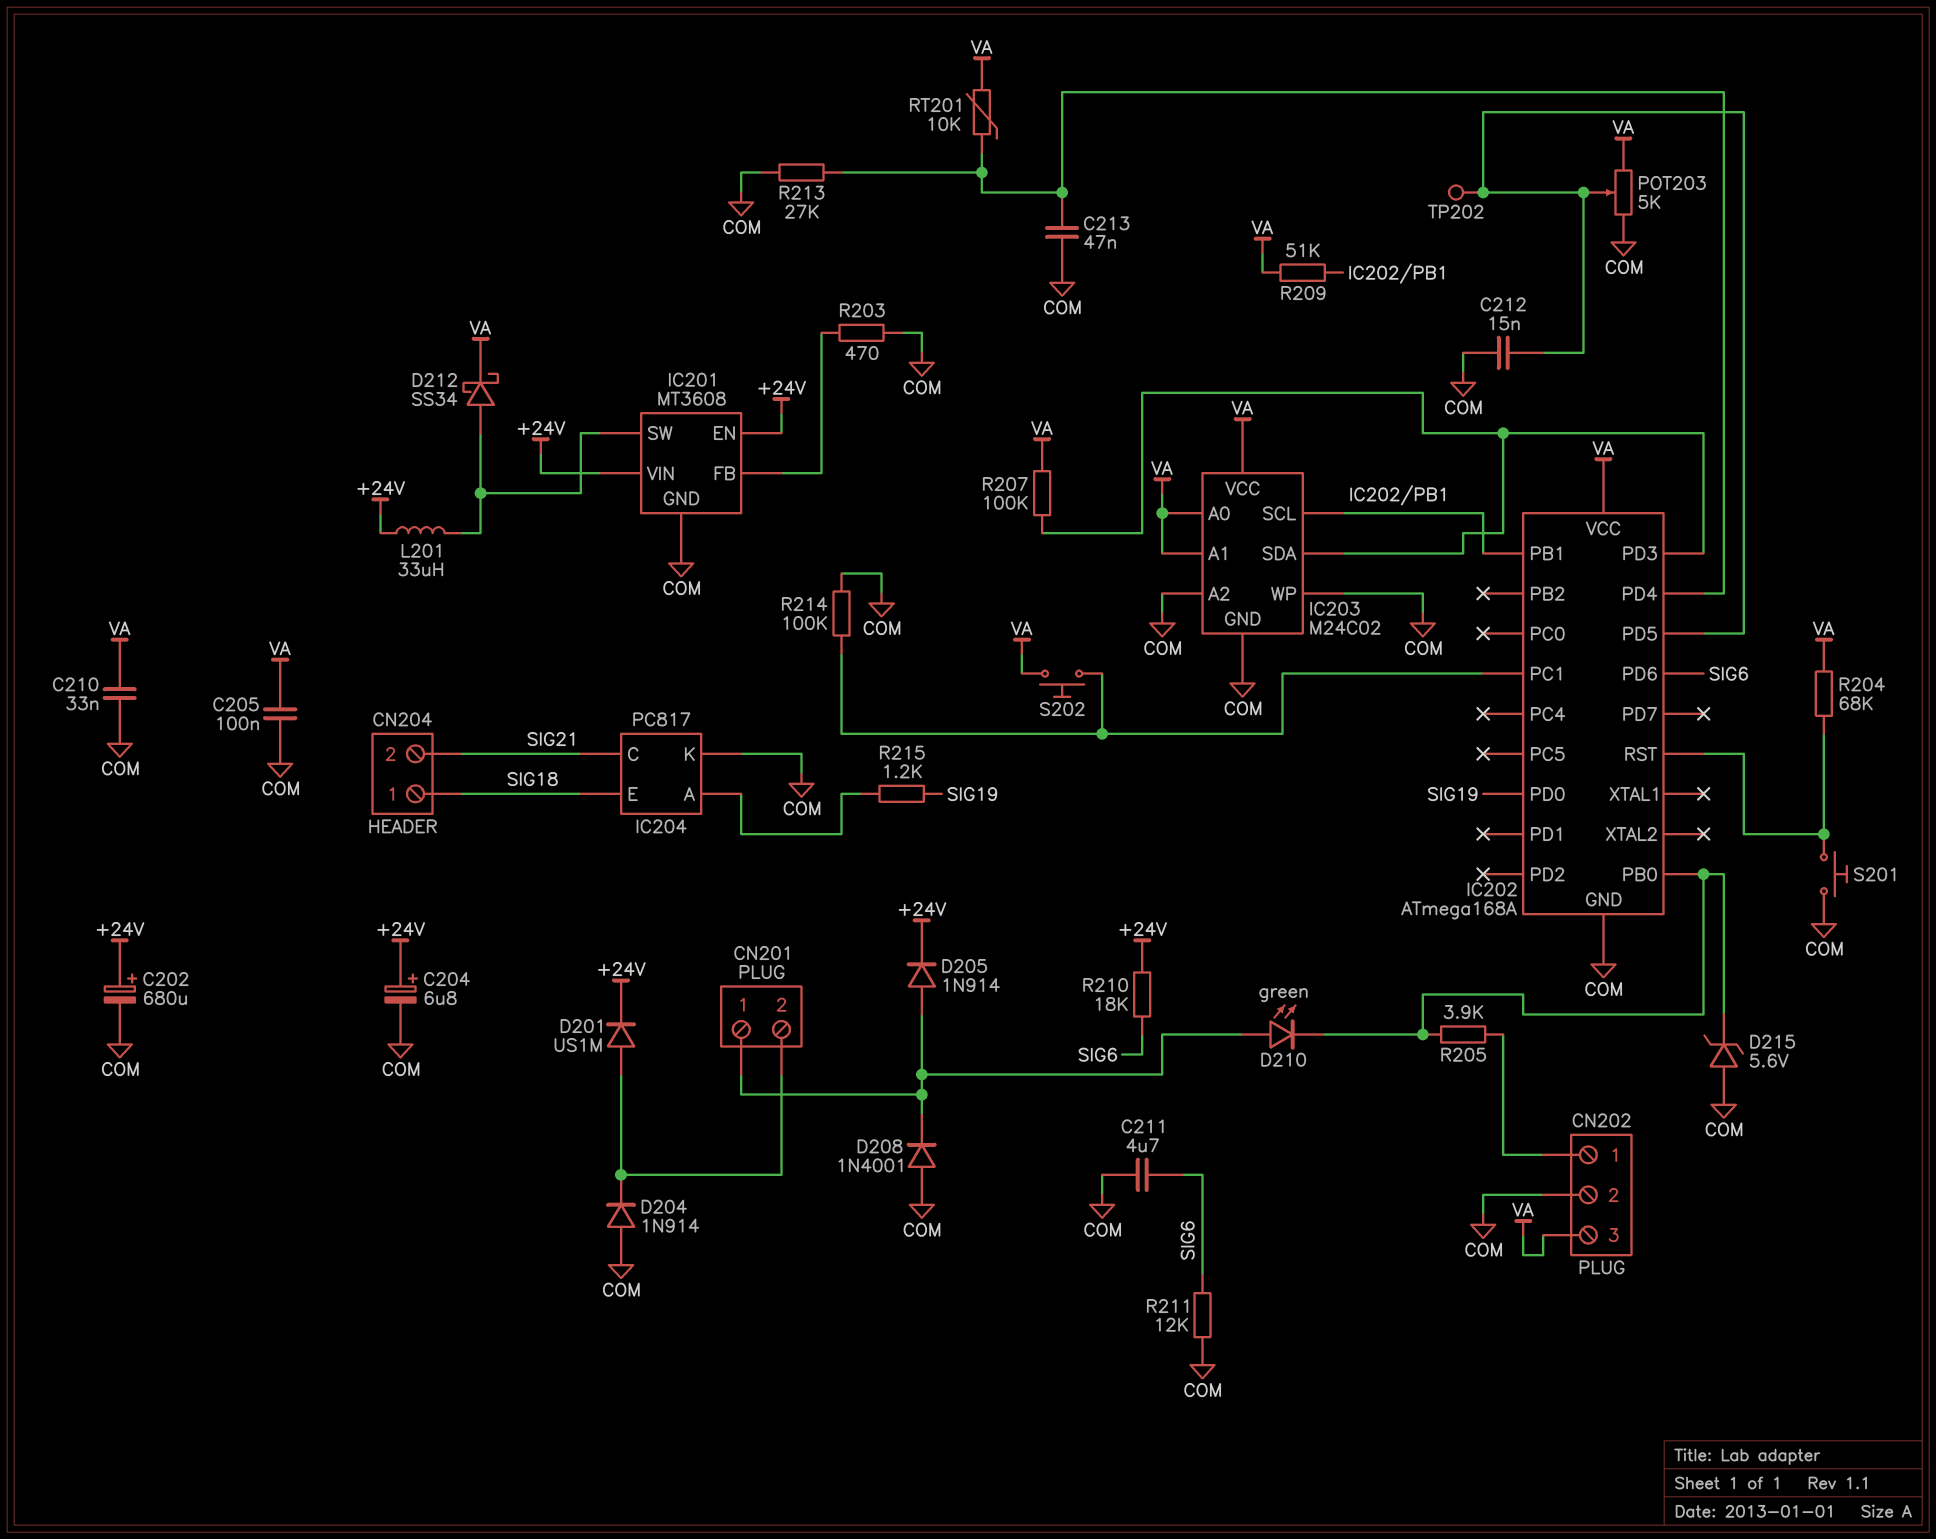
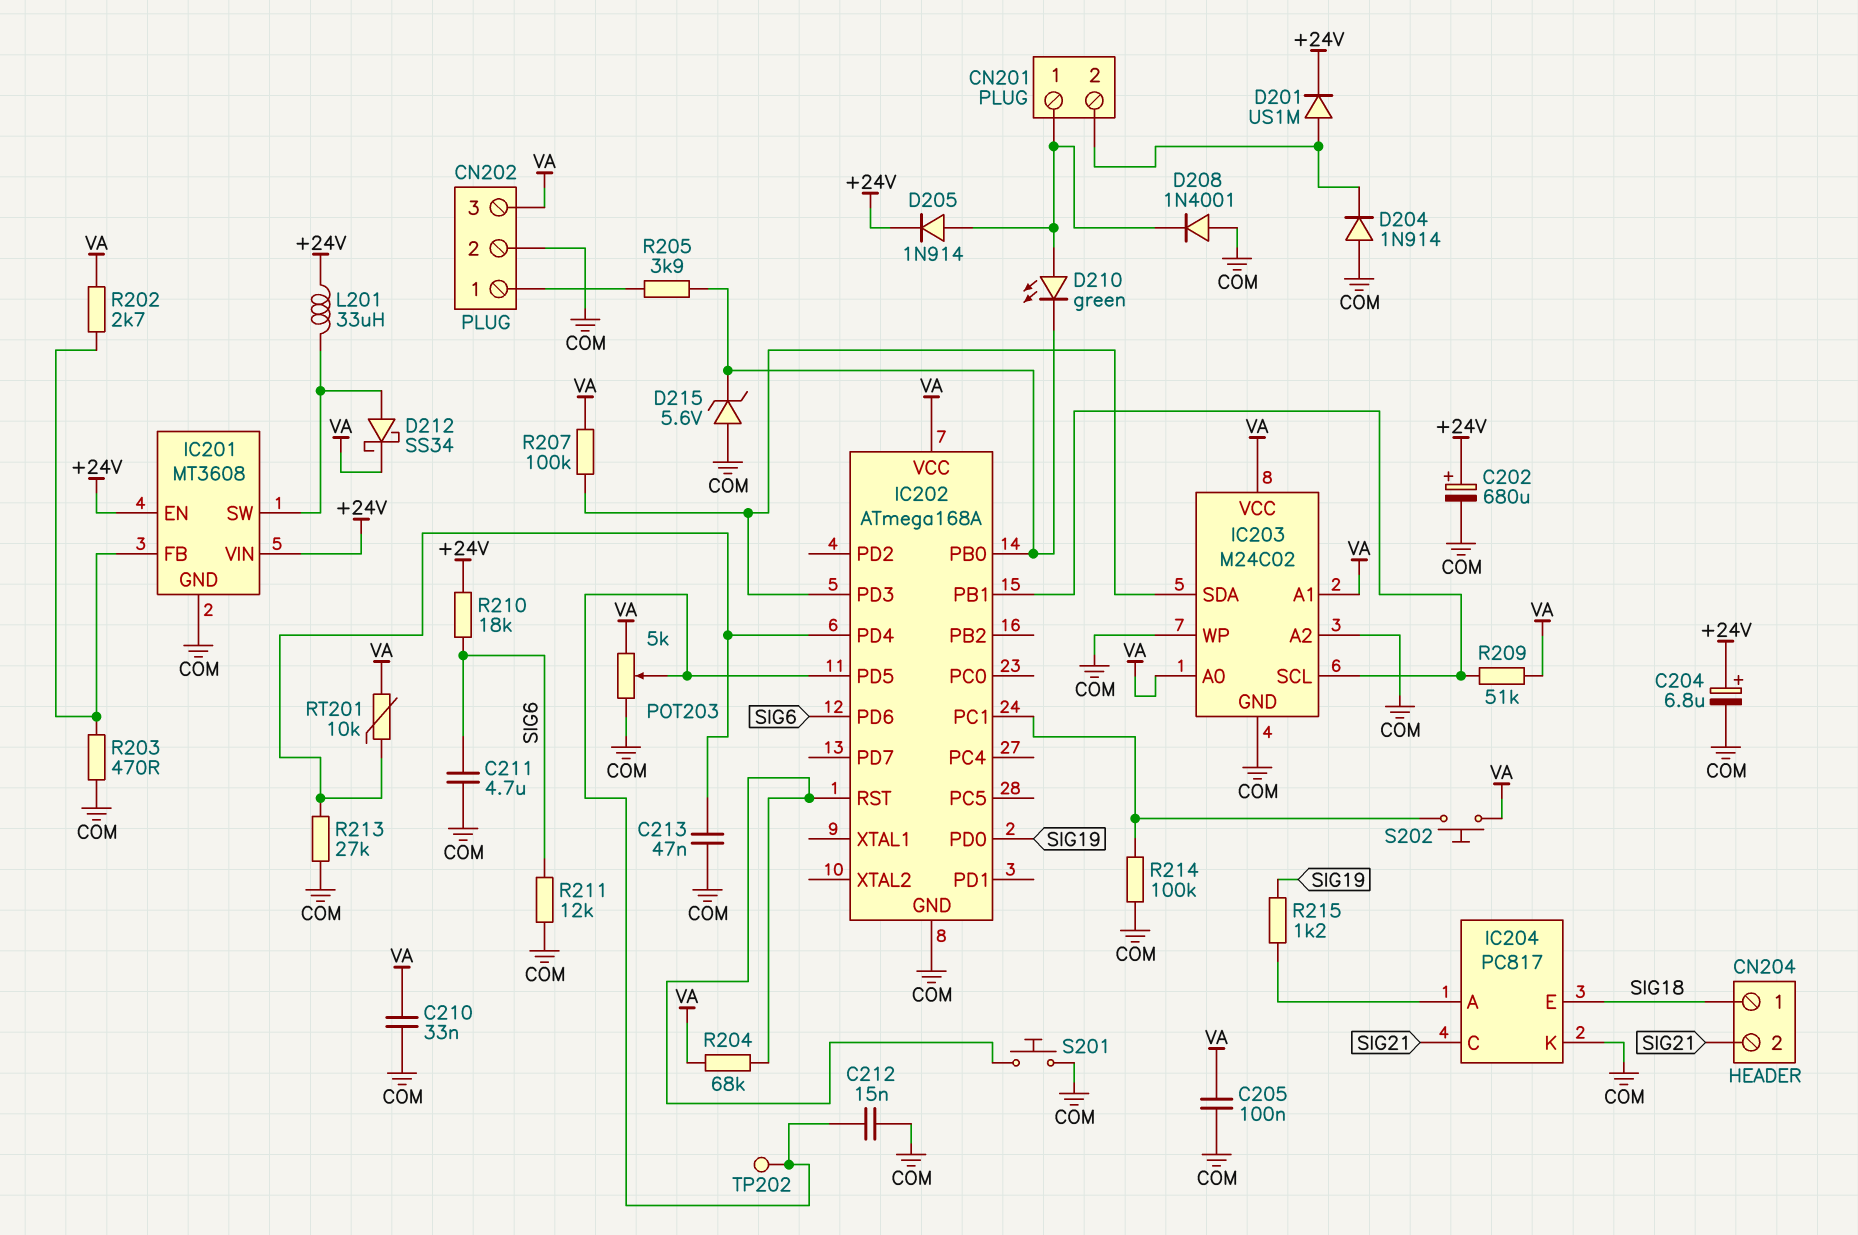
R202: none -> 2.7k (IC201/FB, VA)

